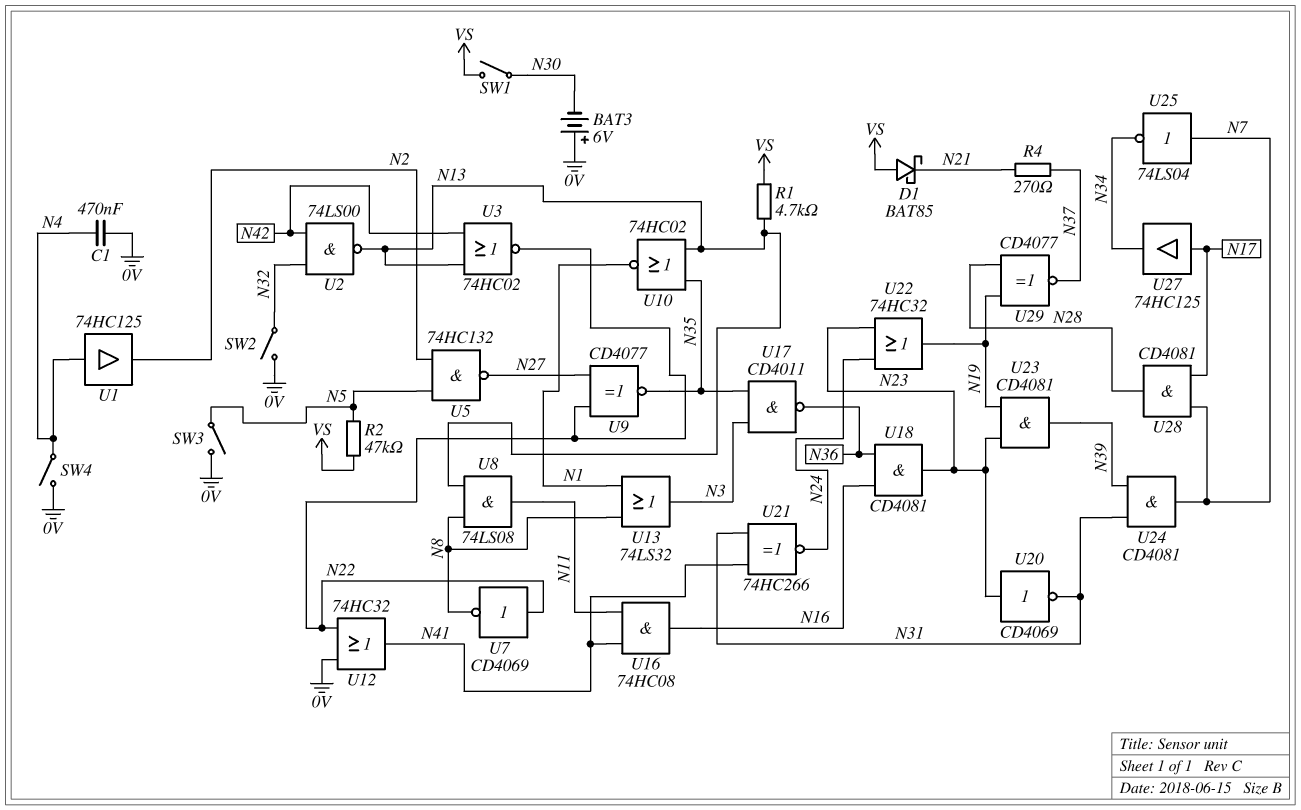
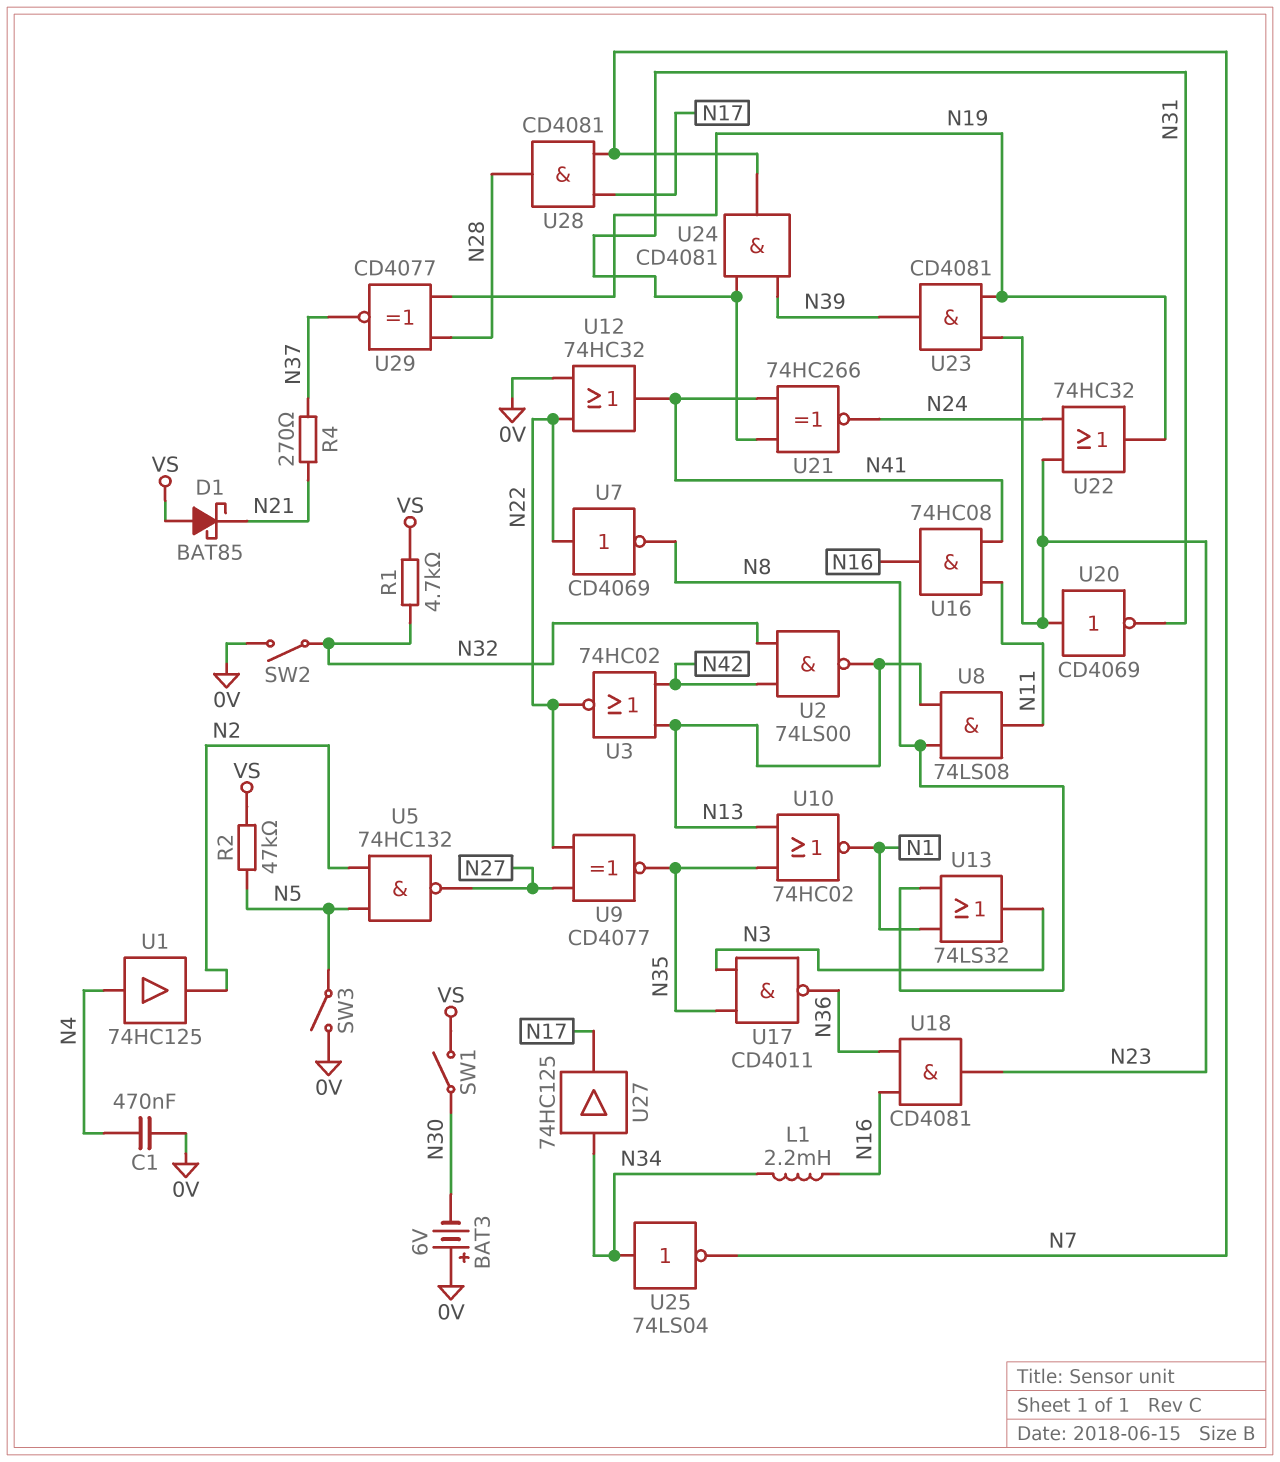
L1: none -> 2.2mH (N16, N34)
R1: 4.7k (N13, VS) -> 4.7k (N32, VS)
SW4: switch (0V, N4) -> none
U25: NOT 74LS04 (in N7, out N34) -> NOT 74LS04 (in N34, out N7)
U27: buffer 74HC125 (in N17, out N34) -> buffer 74HC125 (in N34, out N17)

